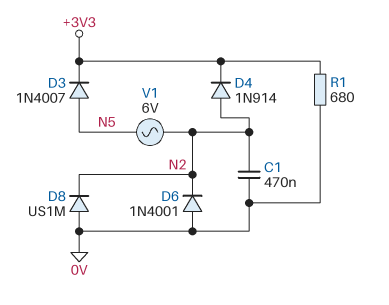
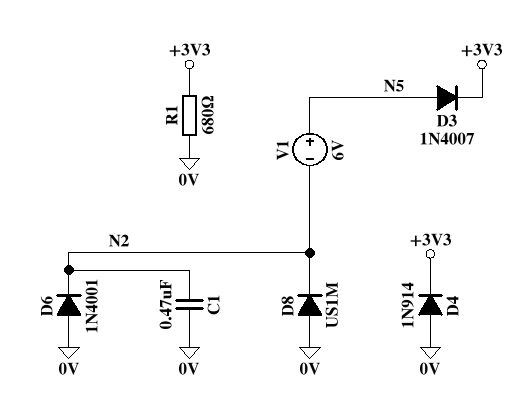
D4: diode 1N914 (A N2, K +3V3) -> diode 1N914 (A 0V, K +3V3)
V1: AC 6V (N2, N5) -> 6V (plus N5, minus N2)

